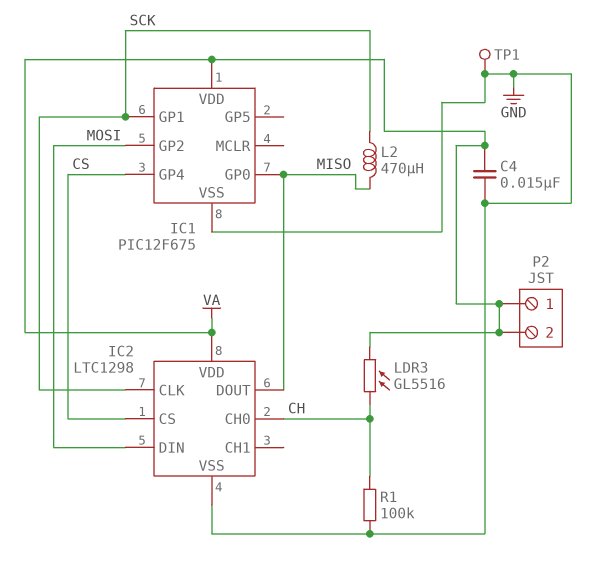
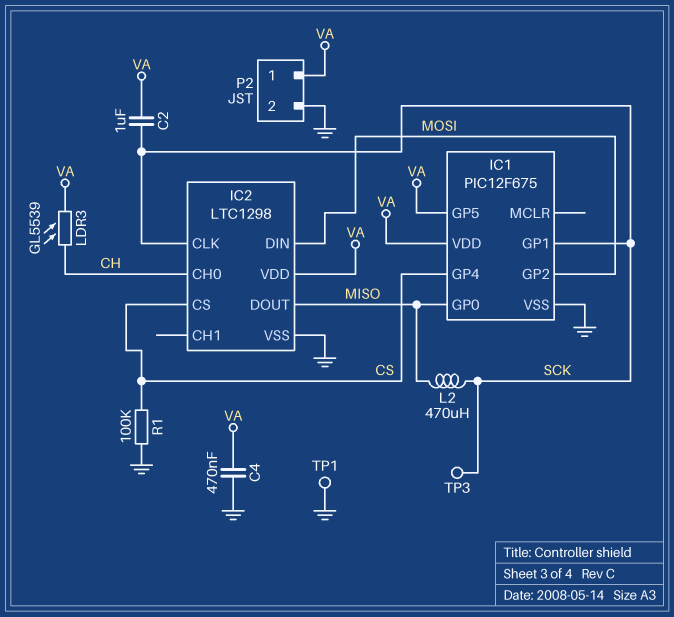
C2: none -> 1uF (SCK, VA)
C4: 15nF (GND, VA) -> 470nF (GND, VA)
IC1 pin GP5: none -> VA
LDR3: GL5516 (CH, VA) -> GL5539 (CH, VA)
P2 pin 2: VA -> GND
R1: 100k (CH, GND) -> 100k (CS, GND)
TP3: none -> test point (SCK)

